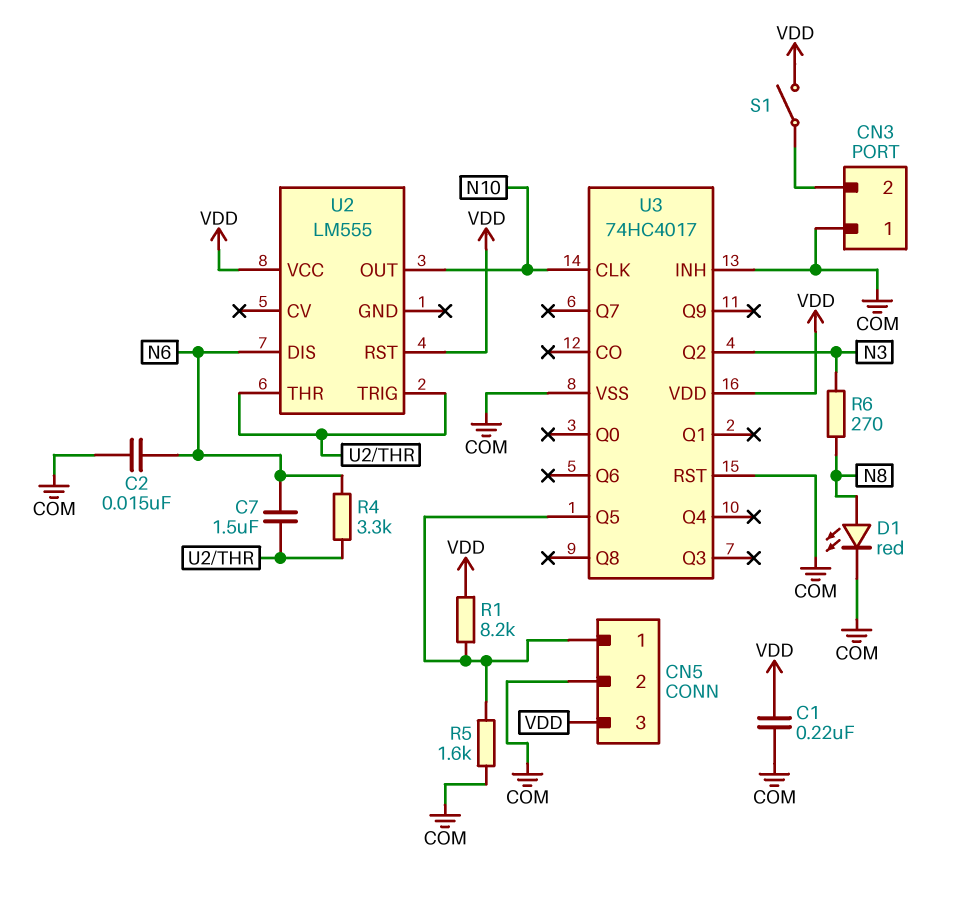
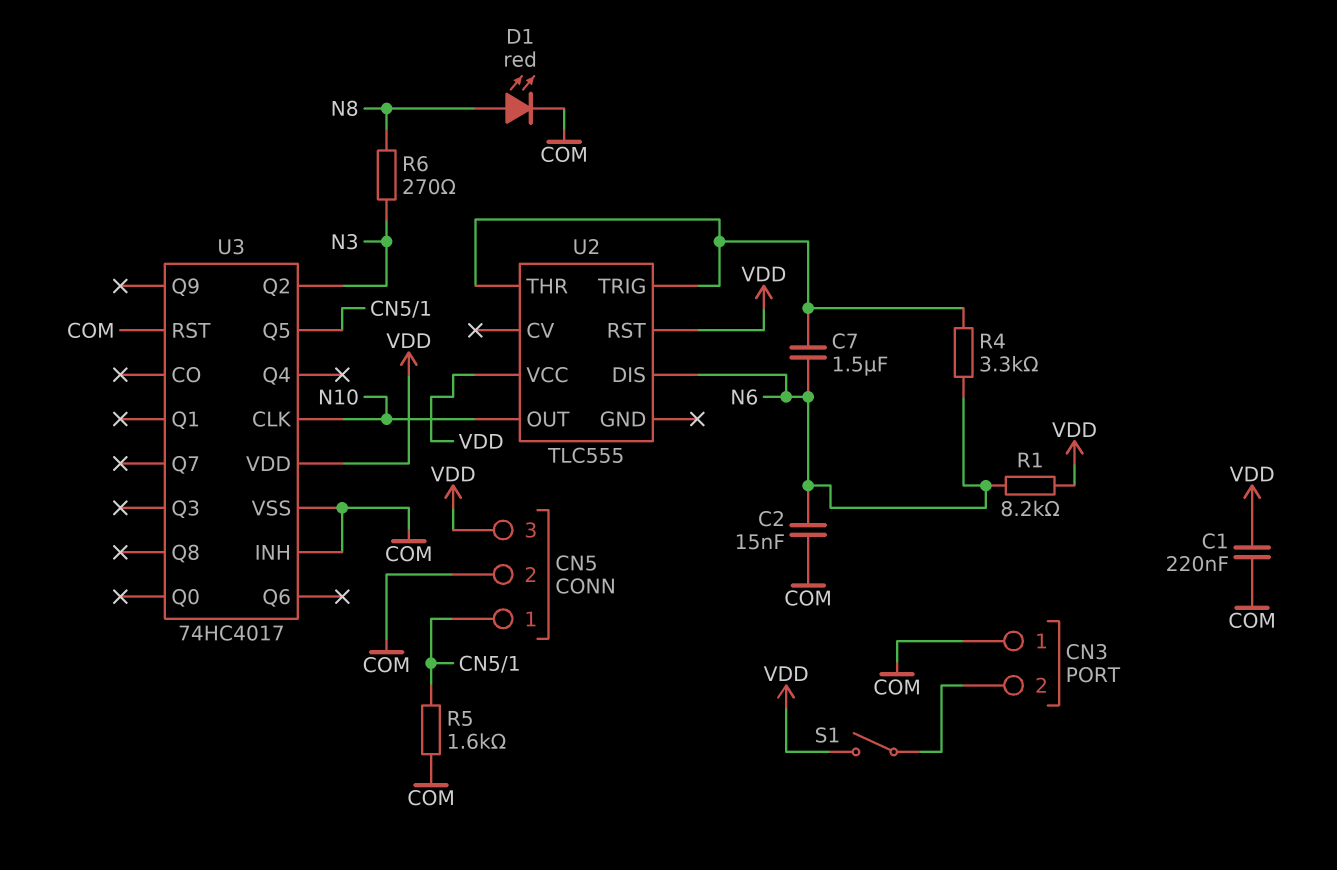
R1: 8.2k (CN5/1, VDD) -> 8.2k (N6, VDD)
U2: LM555 -> TLC555

